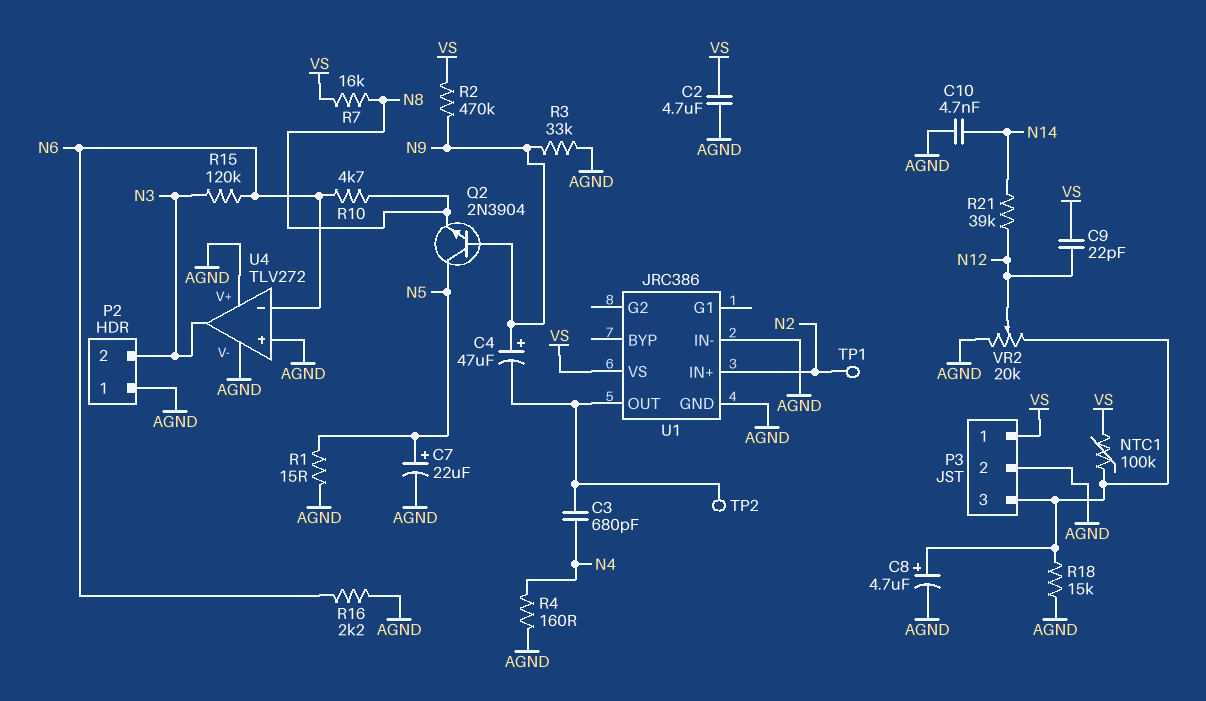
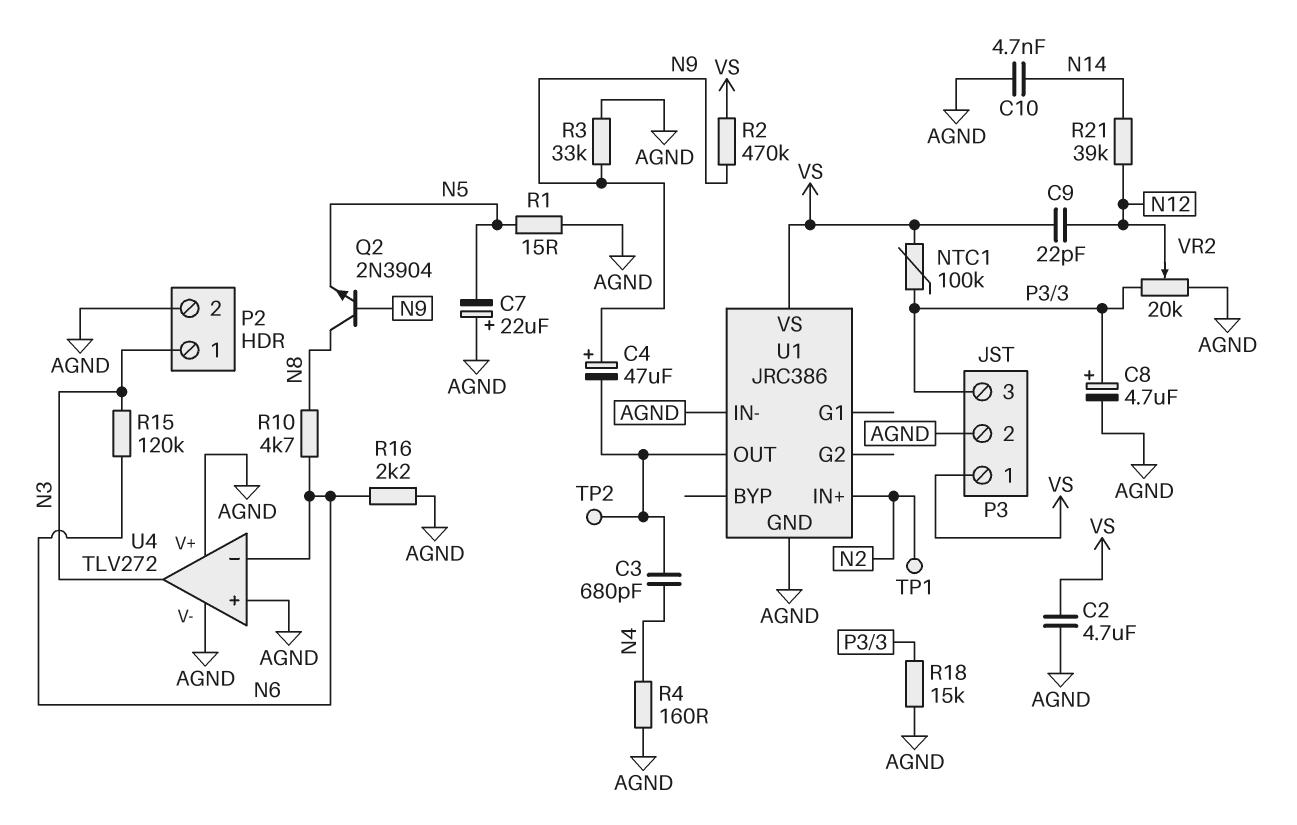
C7: 22uF (plus N5, minus AGND) -> 22uF (plus AGND, minus N5)
P2 pin 1: AGND -> N3
P2 pin 2: N3 -> AGND
Q2: NPN 2N3904 (B N9, C N5, E N8) -> NPN 2N3904 (B N9, C N8, E N5)
R7: 16k (N8, VS) -> none

